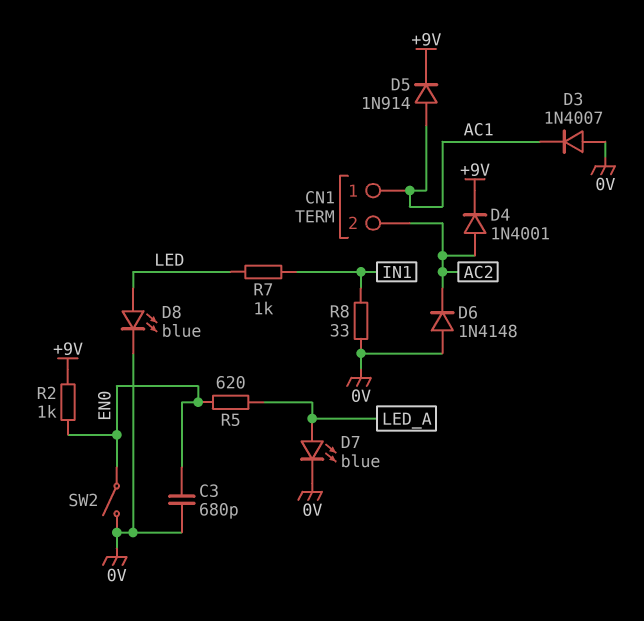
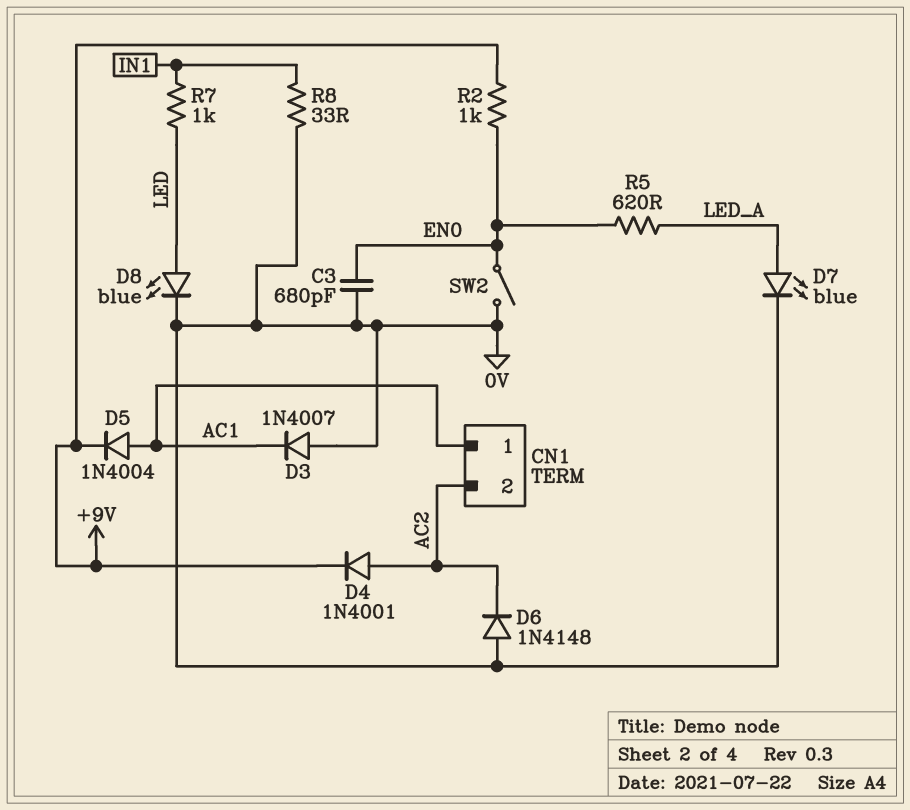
D5: diode 1N914 (A AC1, K +9V) -> diode 1N4004 (A AC1, K +9V)

